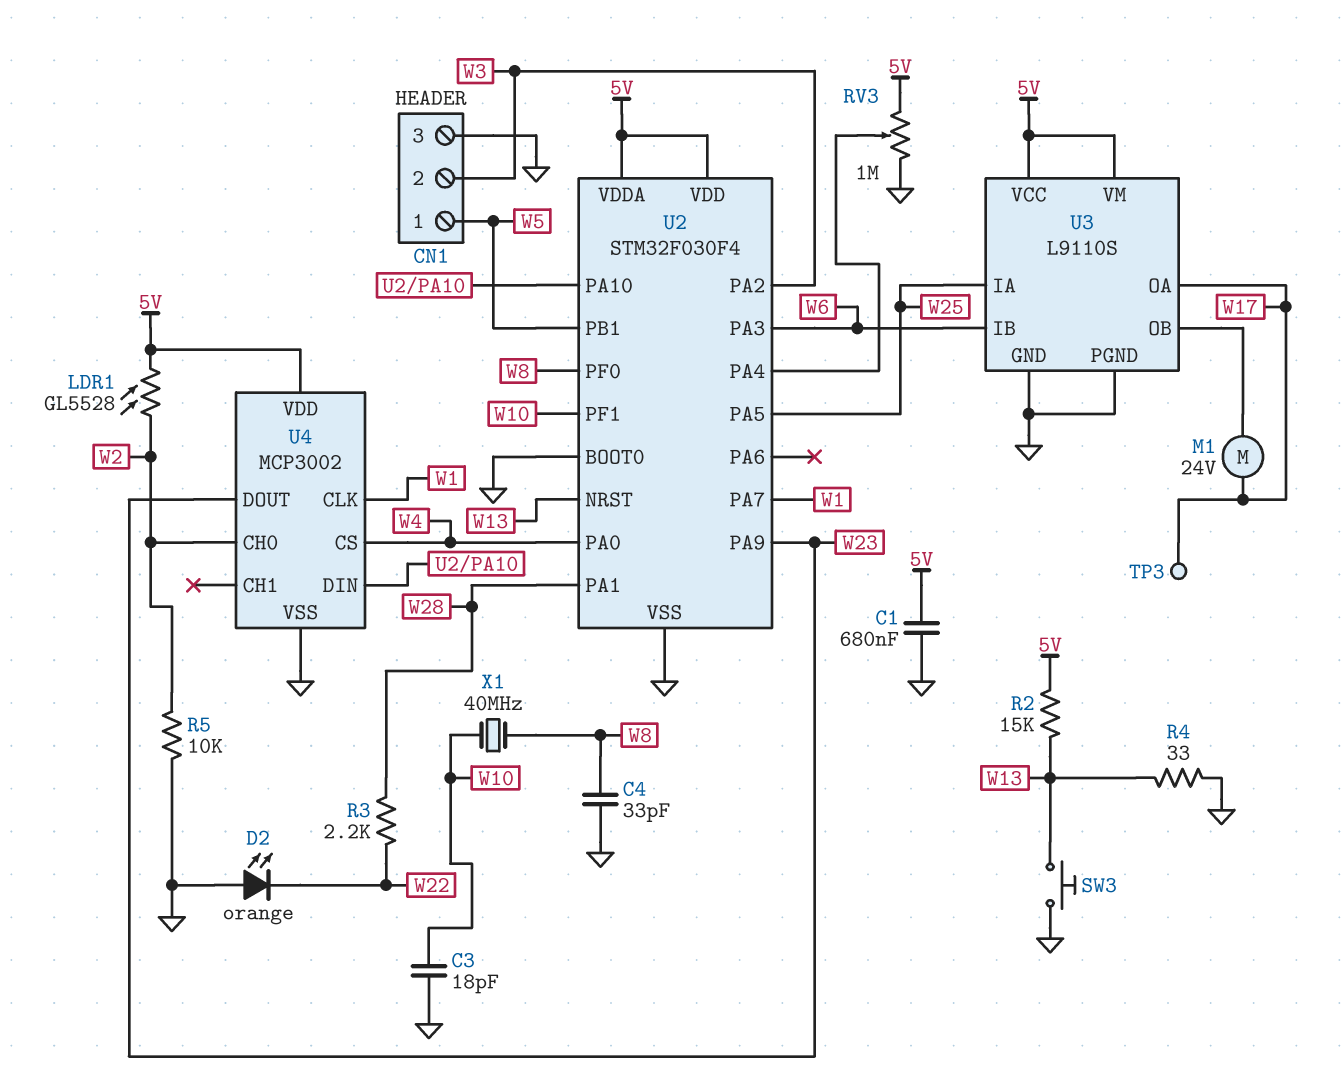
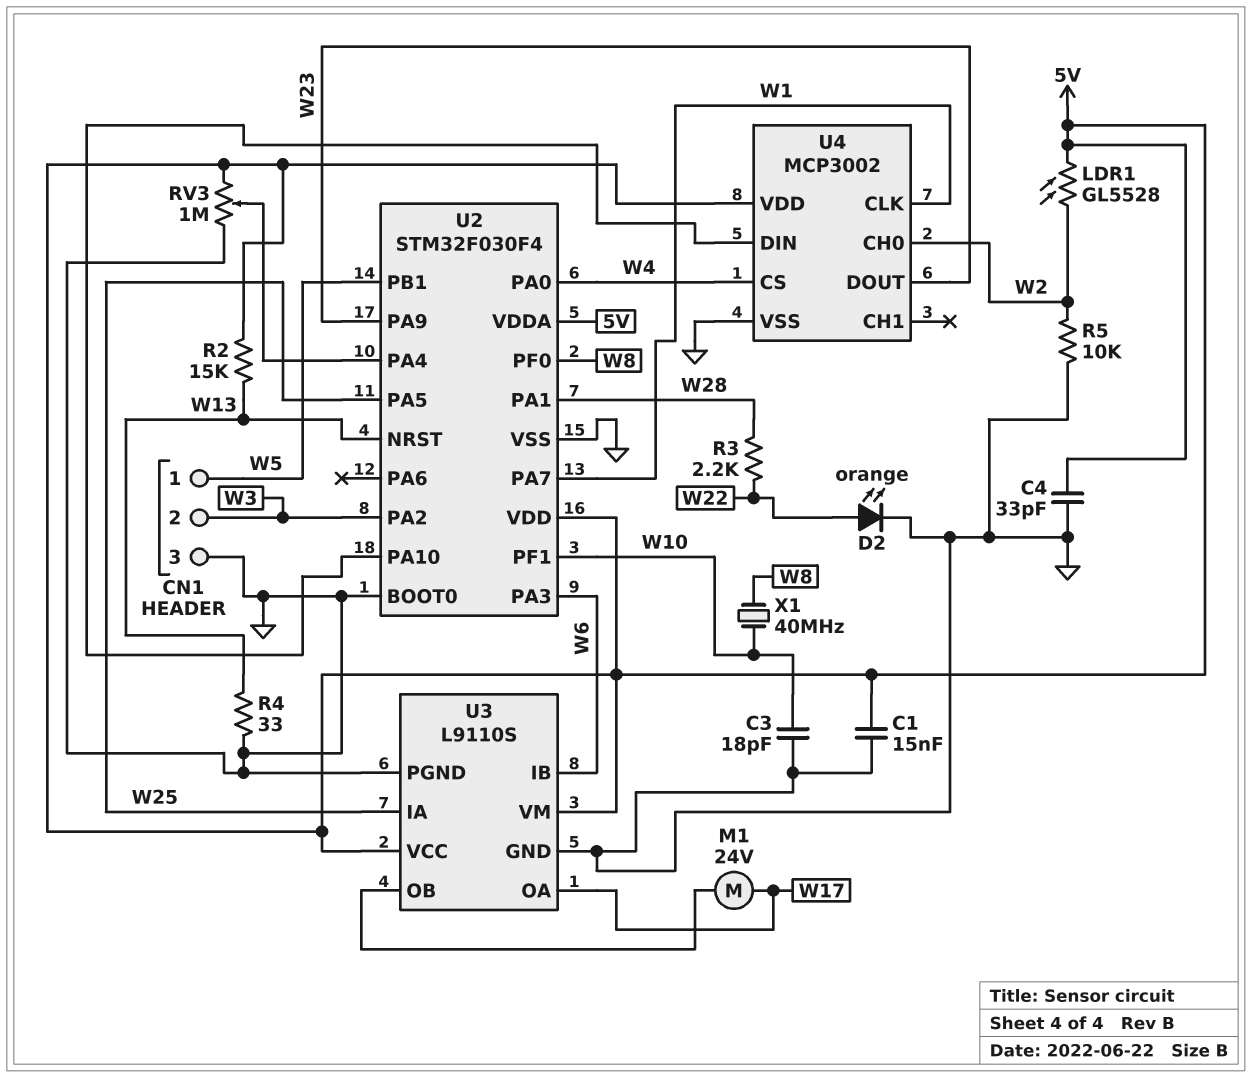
C1: 680nF (5V, GND) -> 15nF (5V, GND)
C4: 33pF (GND, W8) -> 33pF (5V, GND)
D2: LED orange (A GND, K W22) -> LED orange (A W22, K GND)
SW3: button (GND, W13) -> none
TP3: test point (W17) -> none

